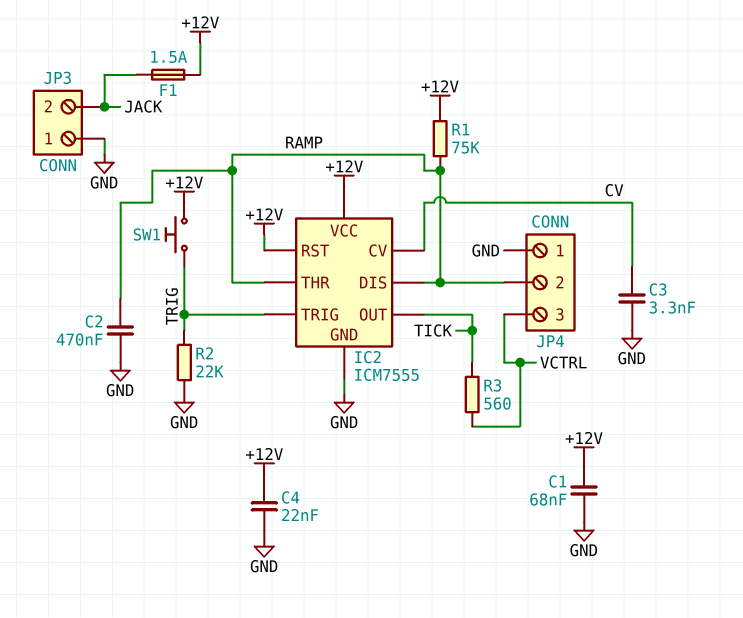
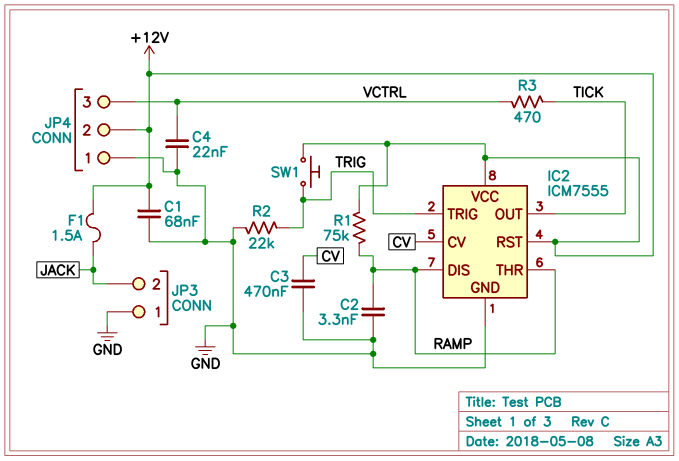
C2: 470nF (GND, RAMP) -> 3.3nF (GND, RAMP)
C3: 3.3nF (CV, GND) -> 470nF (CV, GND)
C4: 22nF (+12V, GND) -> 22nF (GND, VCTRL)
JP4 pin 2: RAMP -> +12V
R3: 560 (TICK, VCTRL) -> 470 (TICK, VCTRL)

